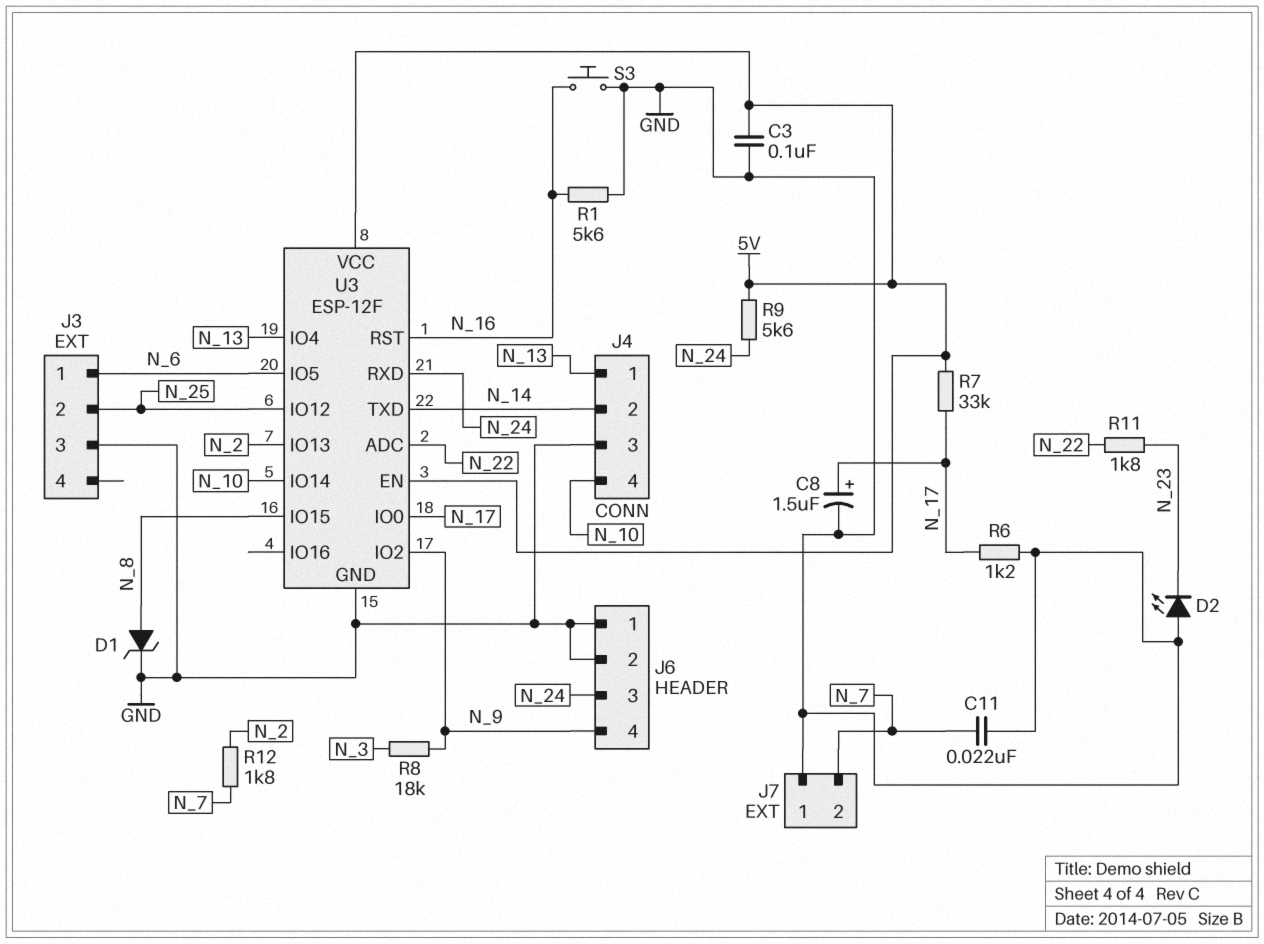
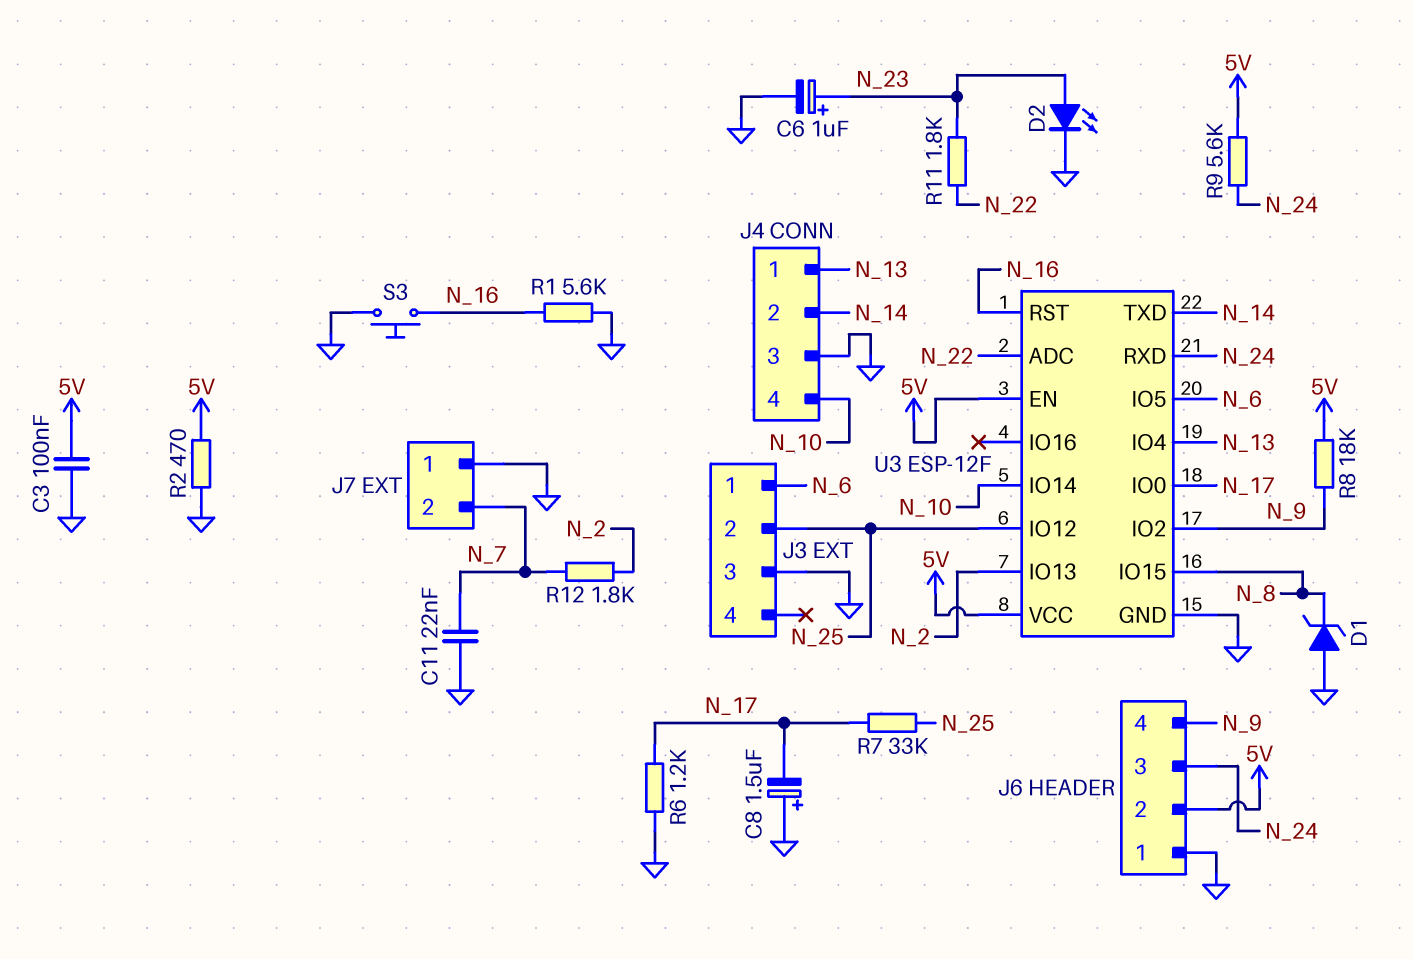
C6: none -> 1uF (plus N_23, minus GND)
C8: 1.5uF (plus N_17, minus GND) -> 1.5uF (plus GND, minus N_17)
D1: zener (A N_8, K GND) -> zener (A GND, K N_8)
D2: LED (A GND, K N_23) -> LED (A N_23, K GND)
J6 pin 2: GND -> 5V
R2: none -> 470 (5V, GND)
R7: 33k (5V, N_17) -> 33k (N_17, N_25)
R8: 18k (N_3, N_9) -> 18k (5V, N_9)

